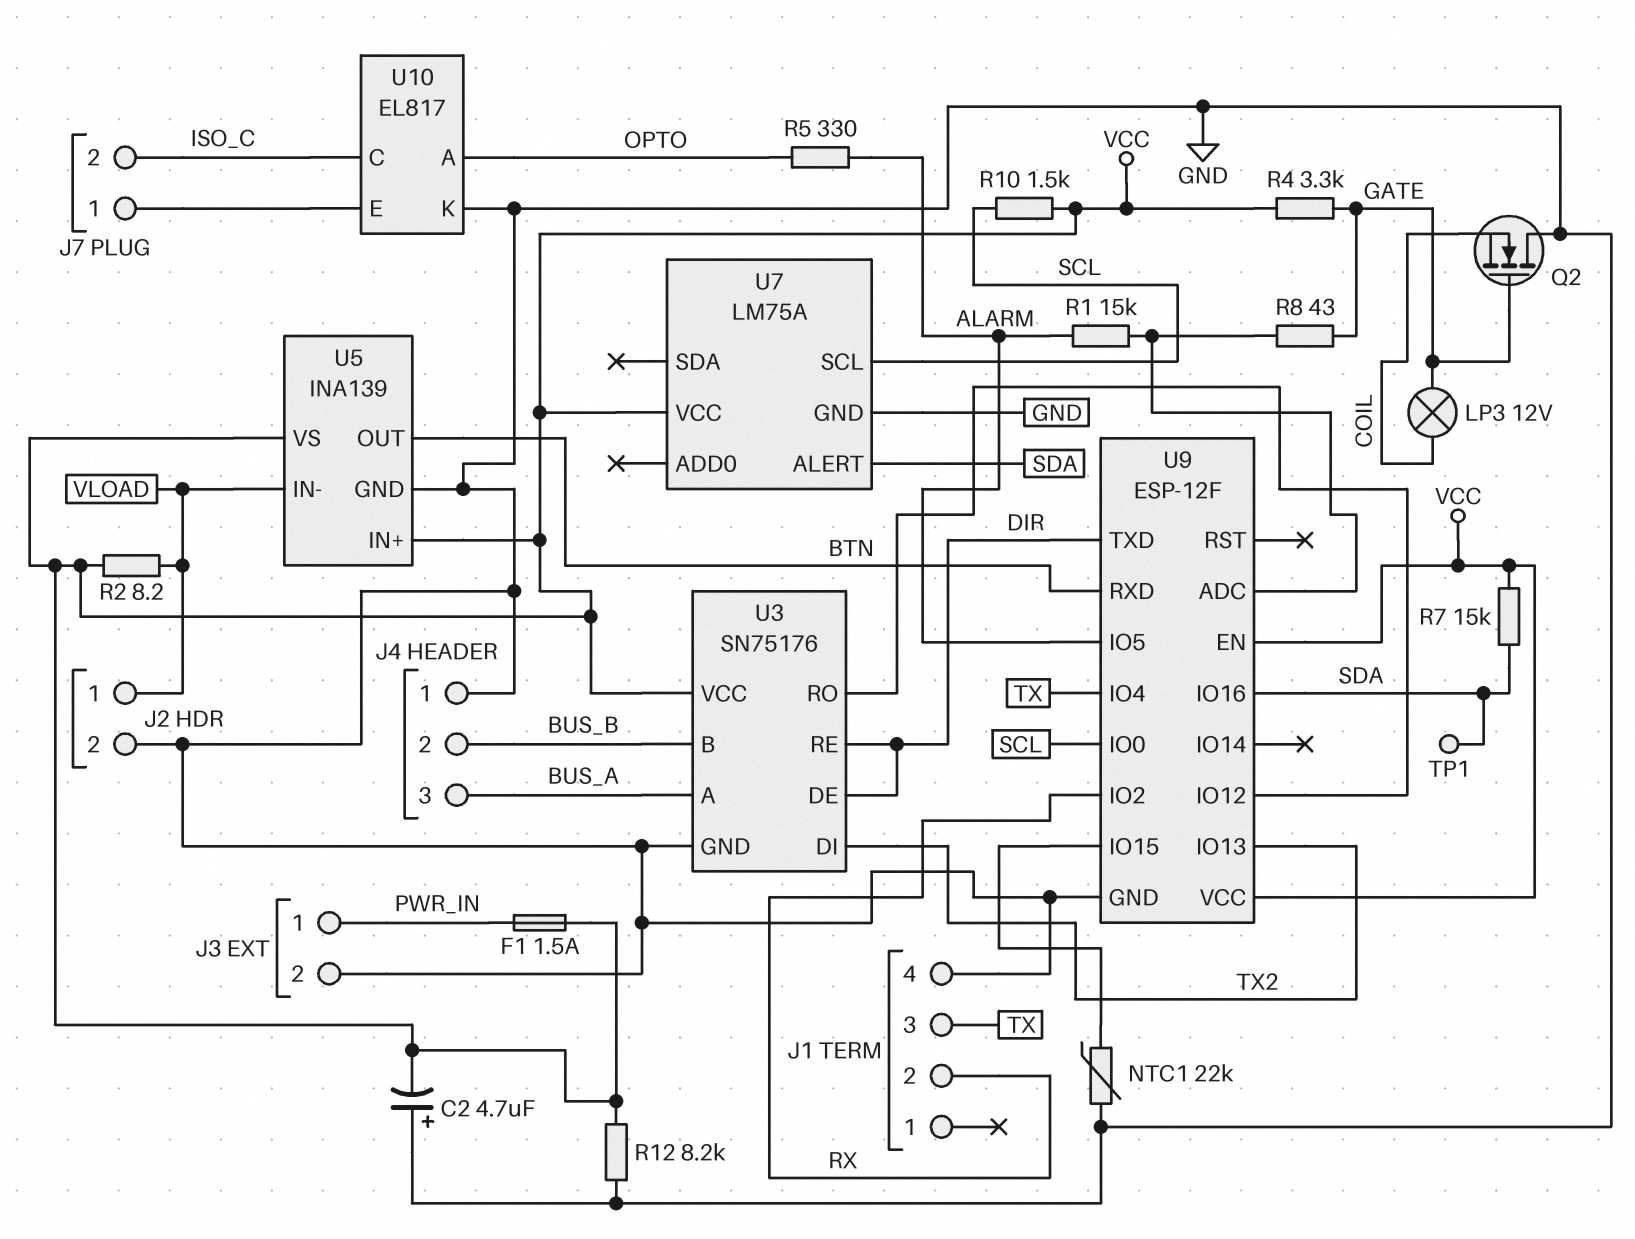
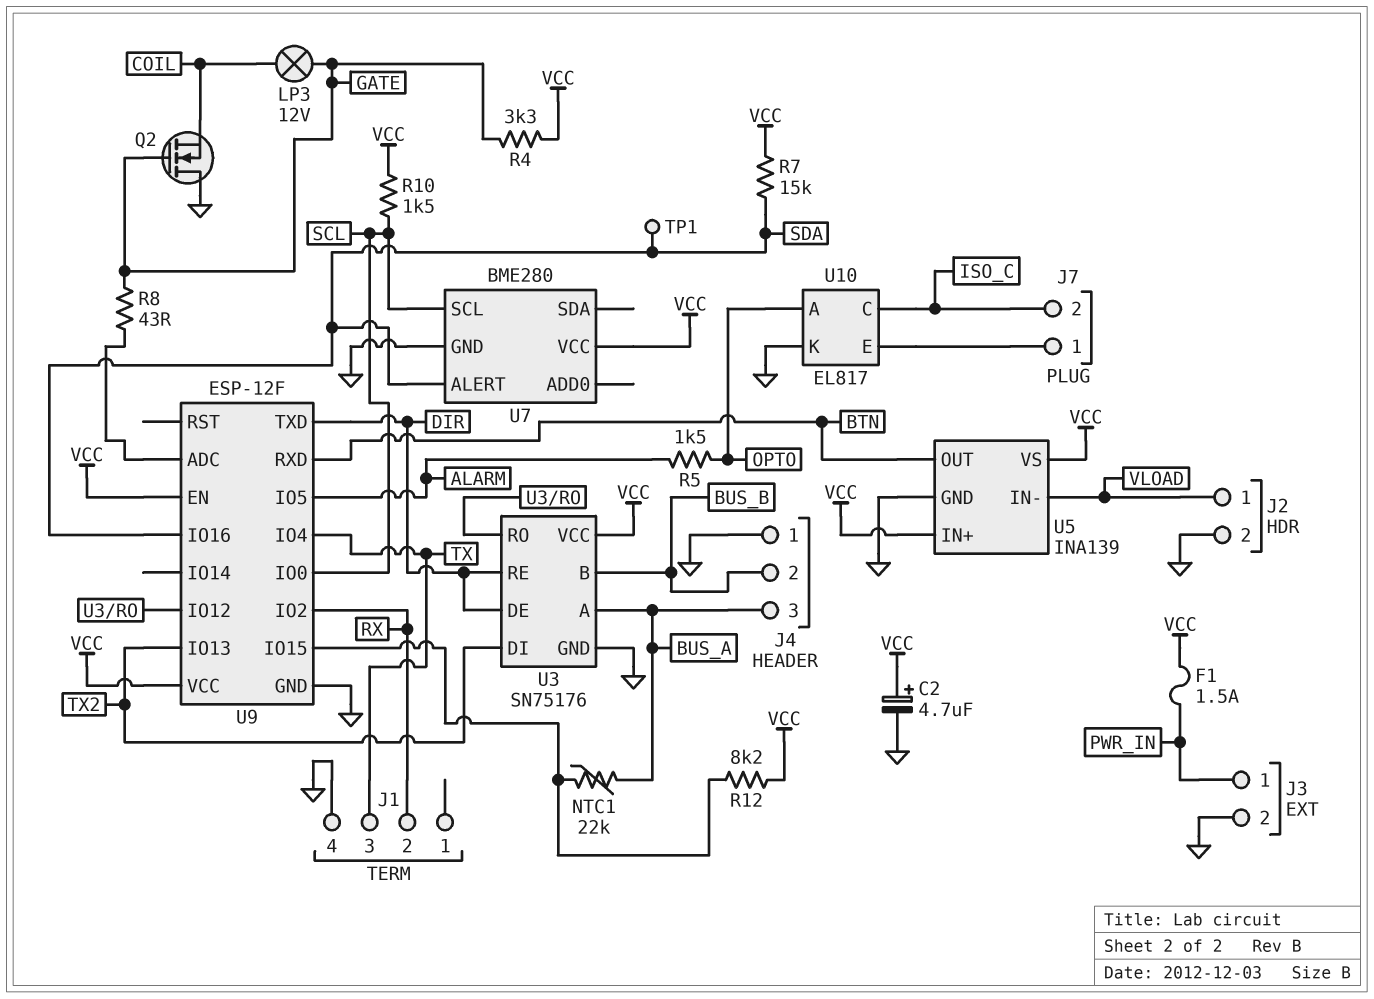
C2: 4.7uF (plus GND, minus VCC) -> 4.7uF (plus VCC, minus GND)
NTC1: 22k (GND, U9/IO15) -> 22k (BUS_A, U9/IO15)
R1: 15k (ALARM, U9/ADC) -> none
R2: 8.2 (VCC, VLOAD) -> none
R5: 330 (ALARM, OPTO) -> 1.5k (ALARM, OPTO)
R12: 8.2k (GND, VCC) -> 8.2k (U9/IO15, VCC)
U7: LM75A -> BME280

